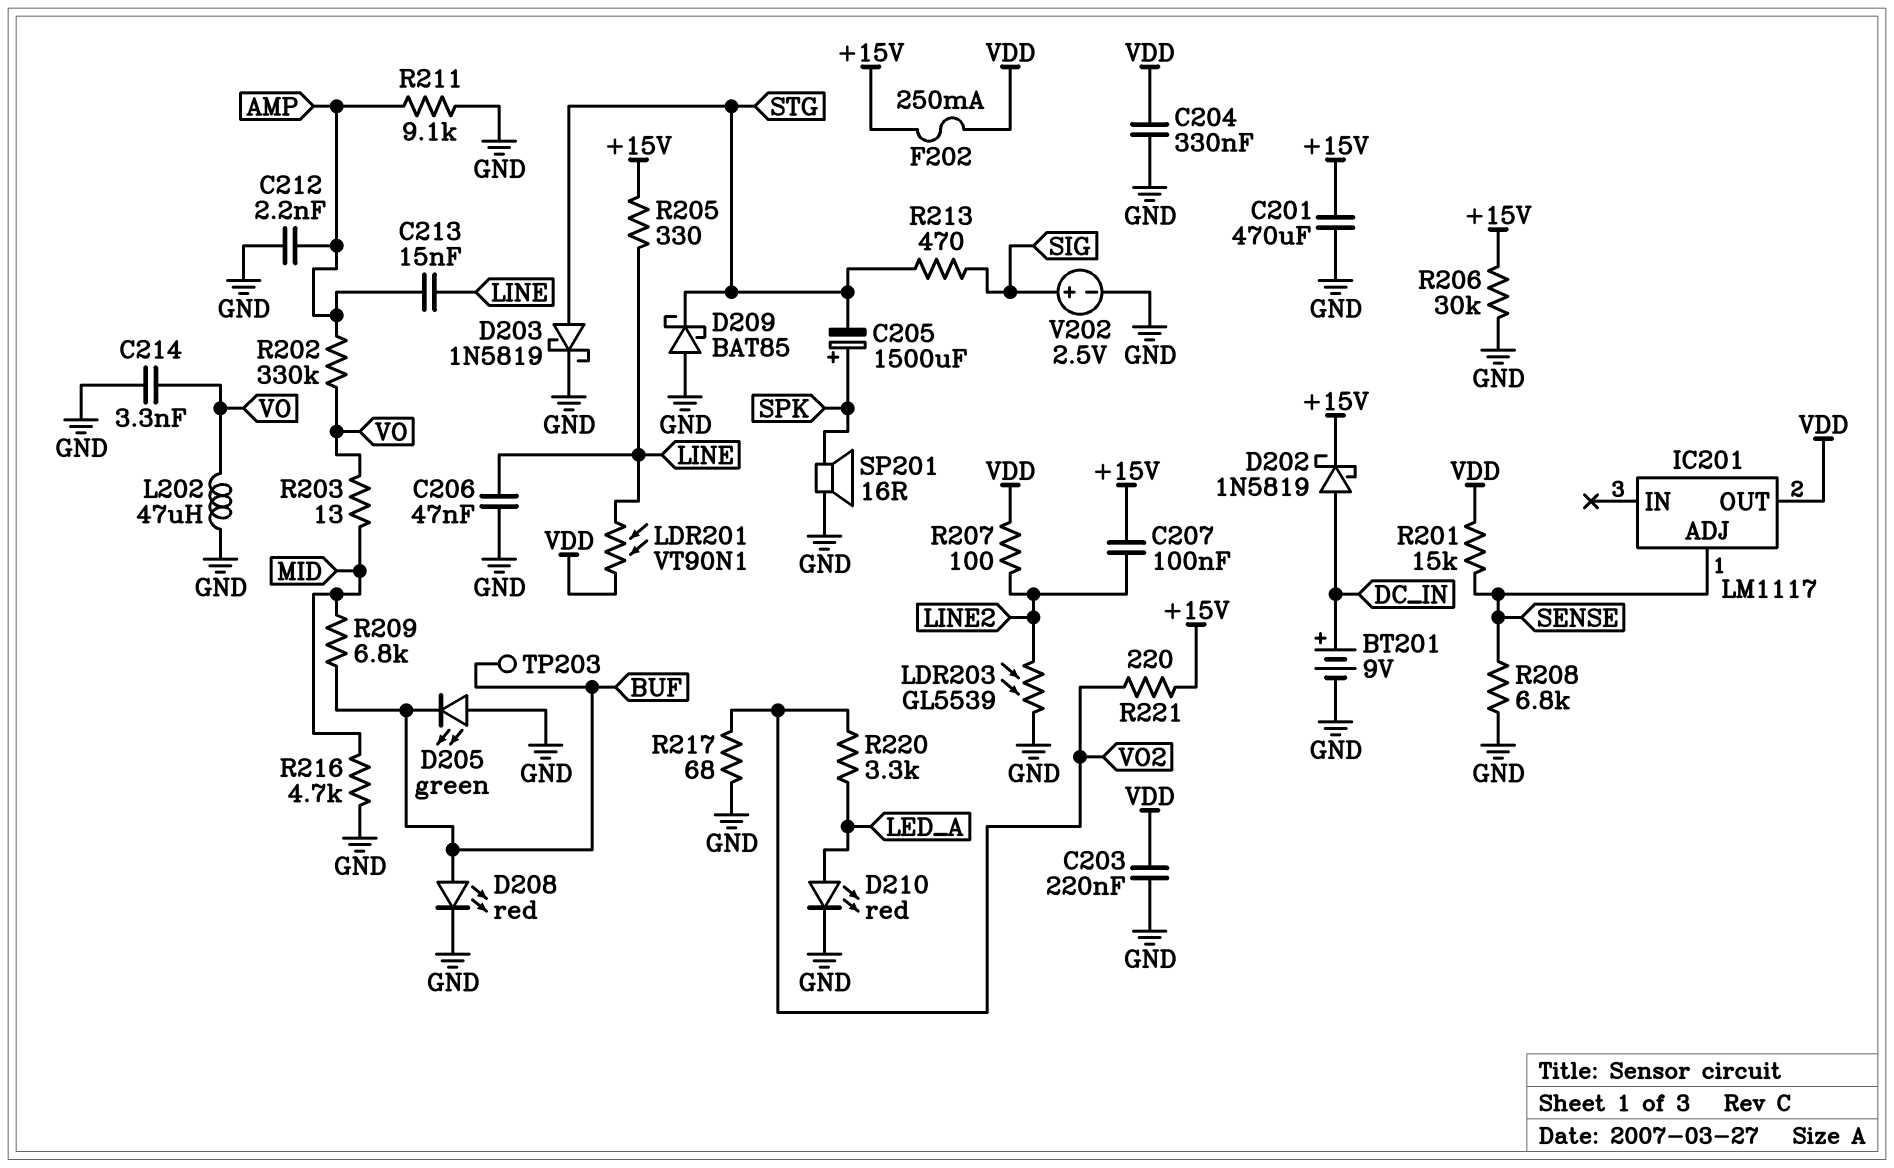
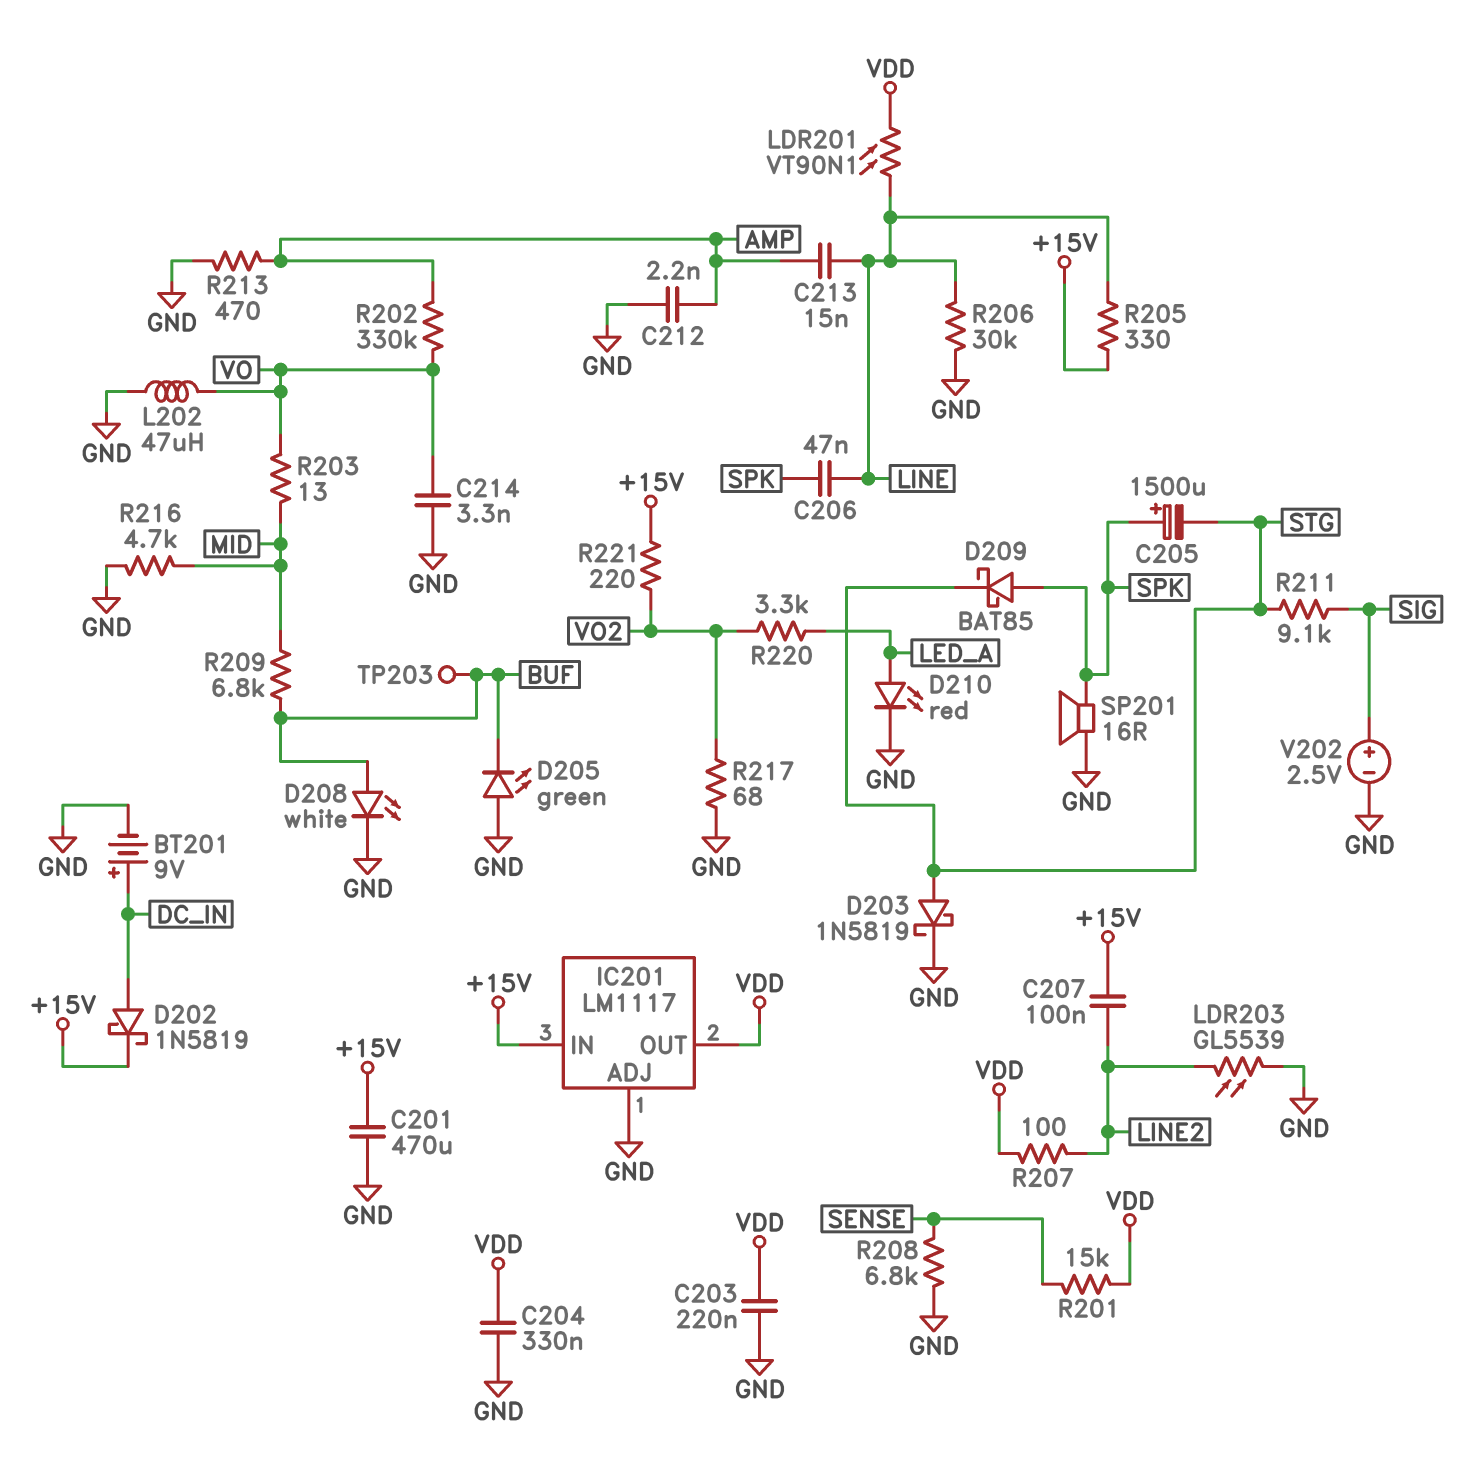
C206: 47nF (GND, LINE) -> 47nF (LINE, SPK)
D208: LED red (A BUF, K GND) -> LED white (A BUF, K GND)
D209: schottky BAT85 (A GND, K STG) -> schottky BAT85 (A SPK, K STG)
F202: 250mA (+15V, VDD) -> none
IC201 pin ADJ: SENSE -> GND
IC201 pin IN: none -> +15V
R206: 30k (+15V, GND) -> 30k (GND, LINE)
R211: 9.1k (AMP, GND) -> 9.1k (SIG, STG)
R213: 470 (SIG, STG) -> 470 (AMP, GND)

